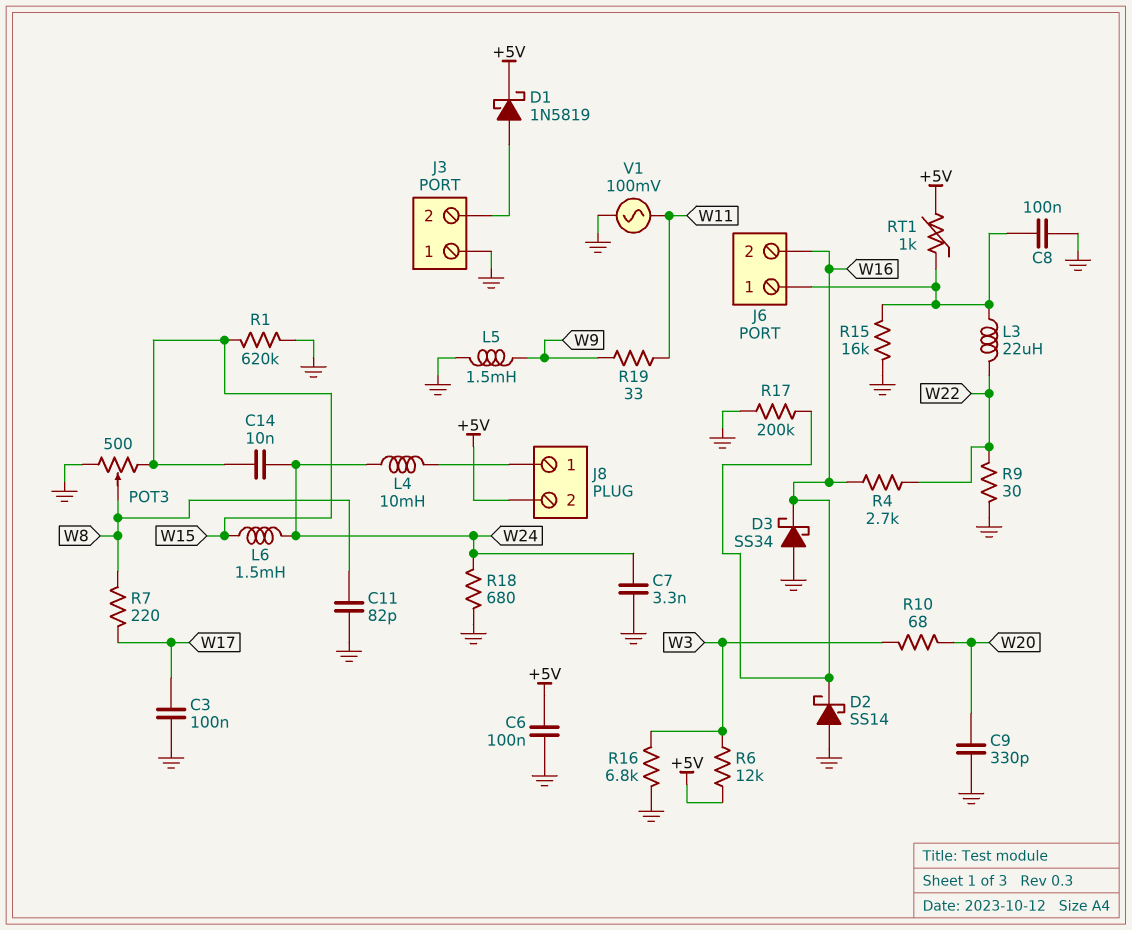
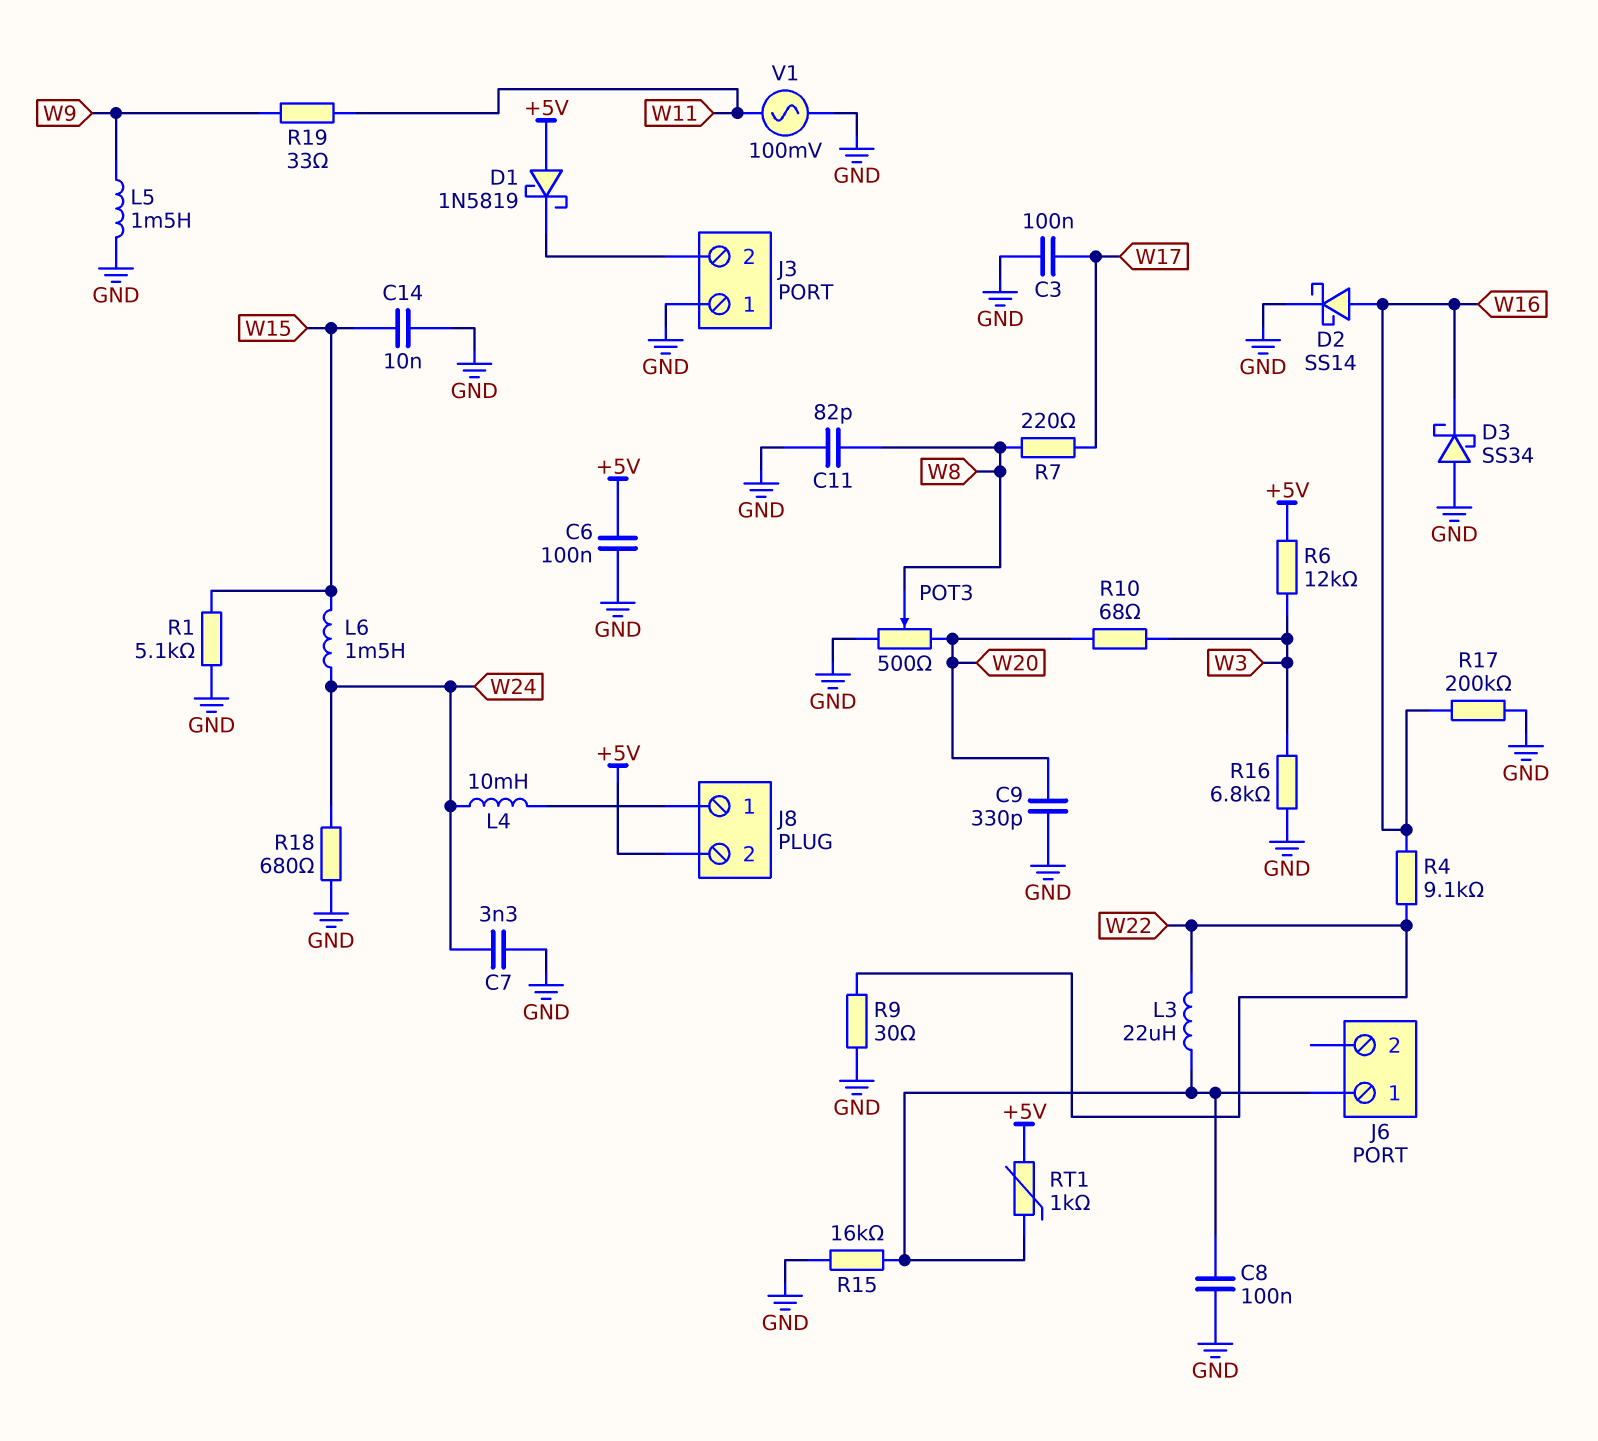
C14: 10nF (W15, W24) -> 10nF (GND, W15)
D1: schottky 1N5819 (A J3/2, K +5V) -> schottky 1N5819 (A +5V, K J3/2)
D2: schottky SS14 (A GND, K W16) -> schottky SS14 (A W16, K GND)
J6 pin 2: W16 -> none
POT3: 500 (GND, W15, wiper W8) -> 500 (GND, W20, wiper W8)
R1: 620k (GND, W15) -> 5.1k (GND, W15)
R4: 2.7k (W16, W22) -> 9.1k (W16, W22)

